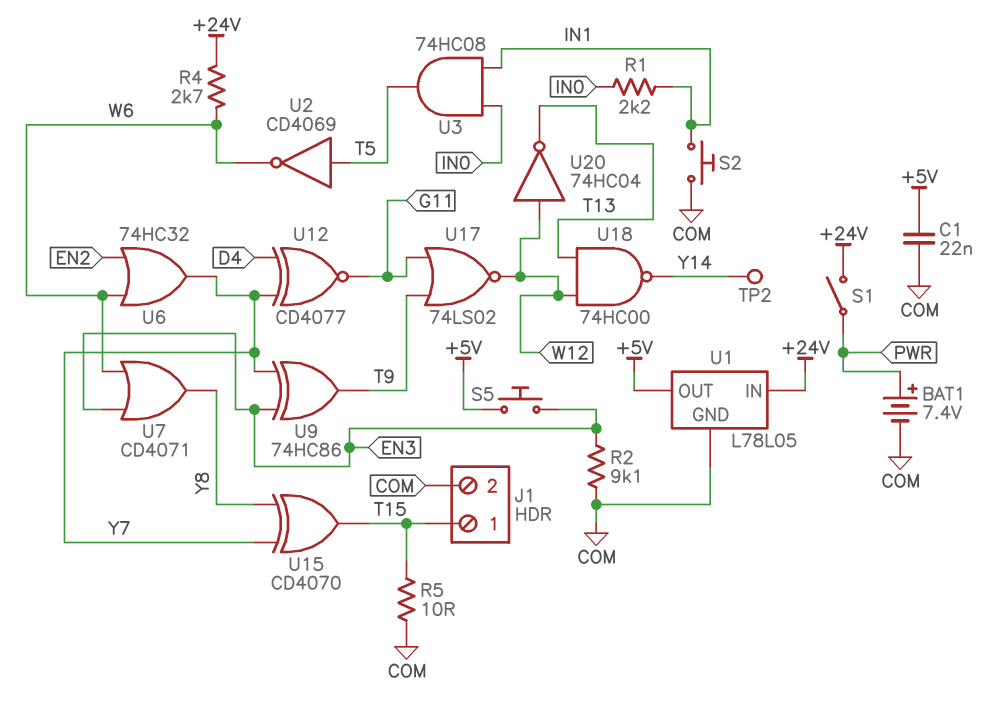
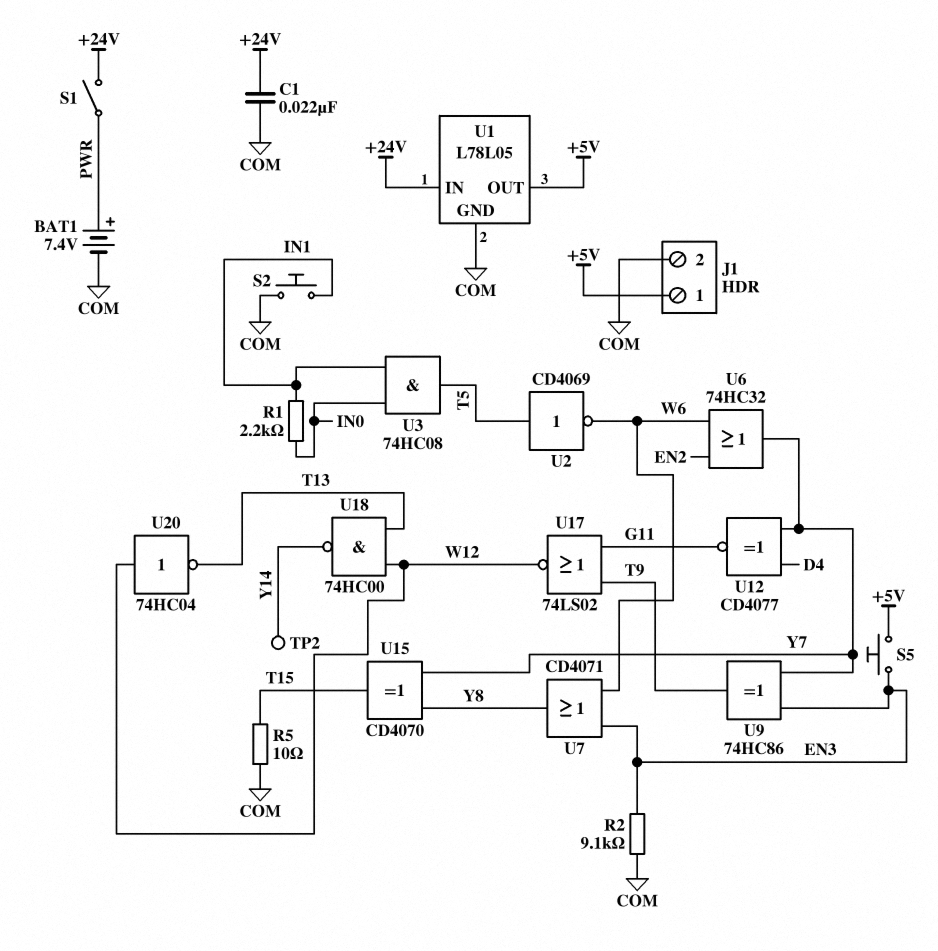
C1: 22nF (+5V, COM) -> 22nF (+24V, COM)
J1 pin 1: T15 -> +5V
R4: 2.7k (+24V, W6) -> none

